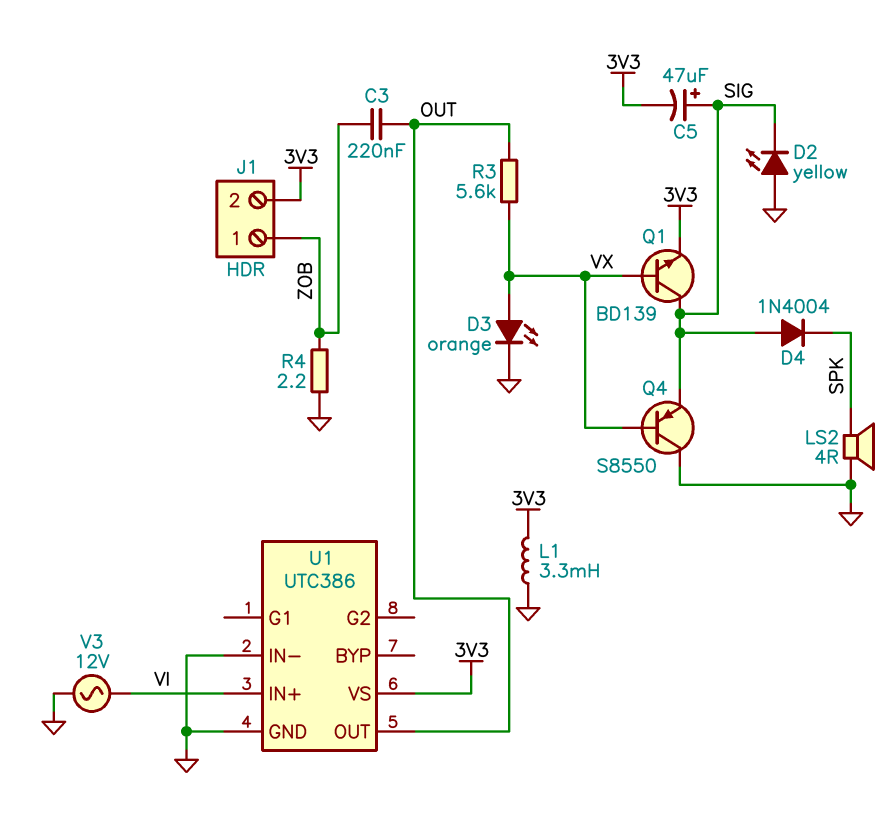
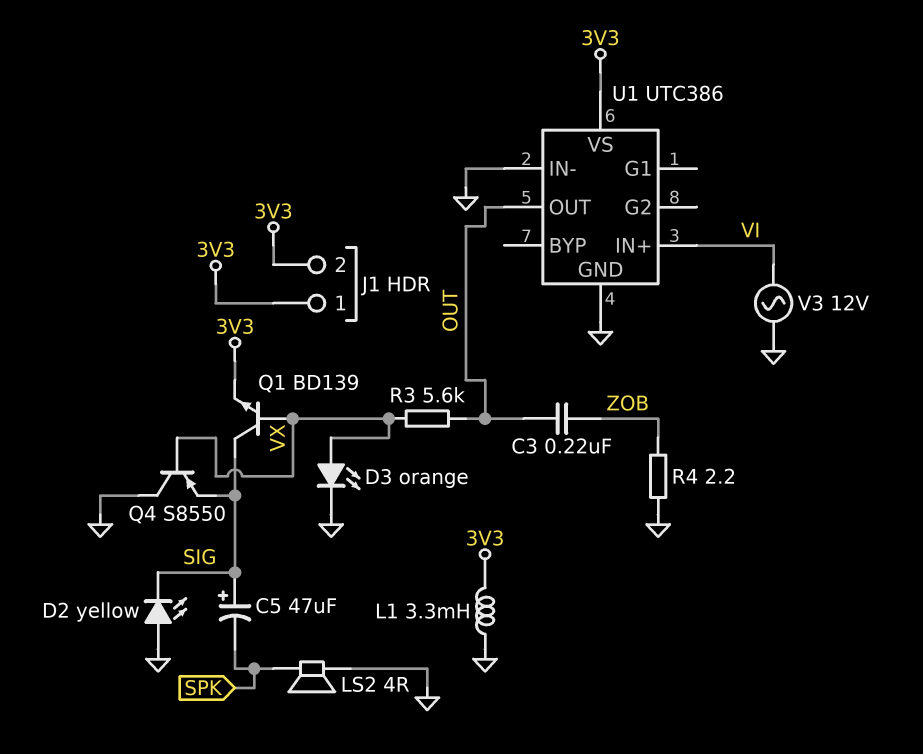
C5: 47uF (plus SIG, minus 3V3) -> 47uF (plus SIG, minus SPK)
D4: diode 1N4004 (A SIG, K SPK) -> none
J1 pin 1: ZOB -> 3V3

